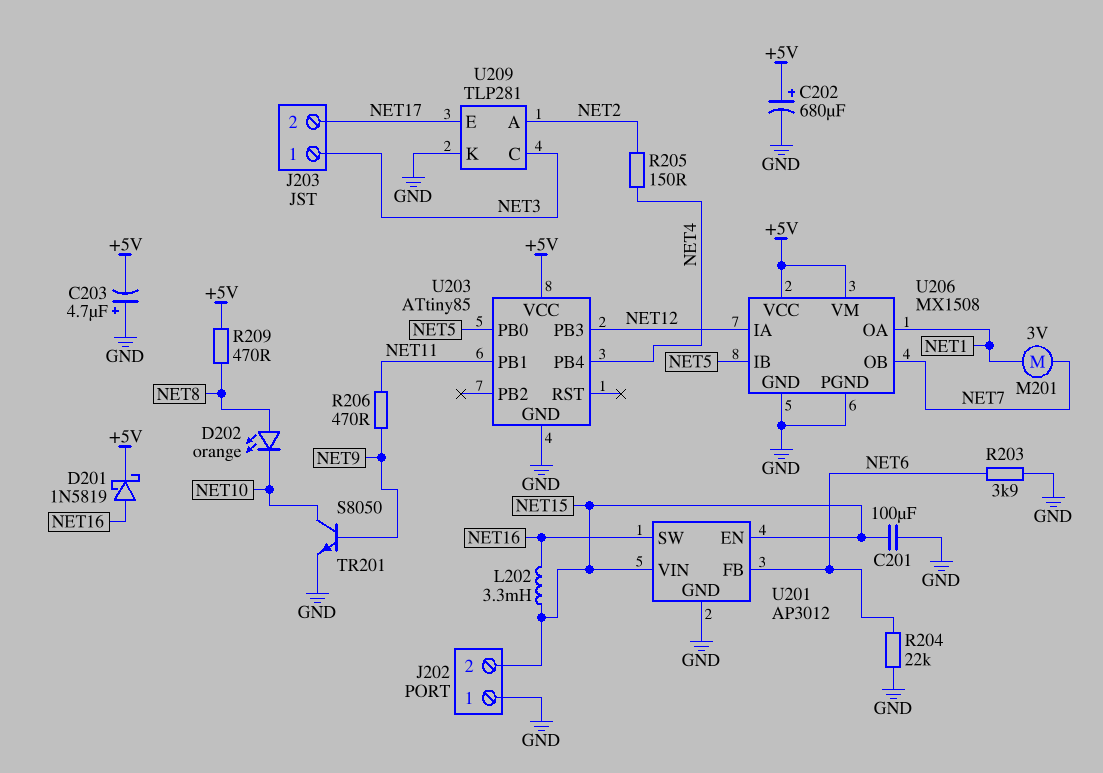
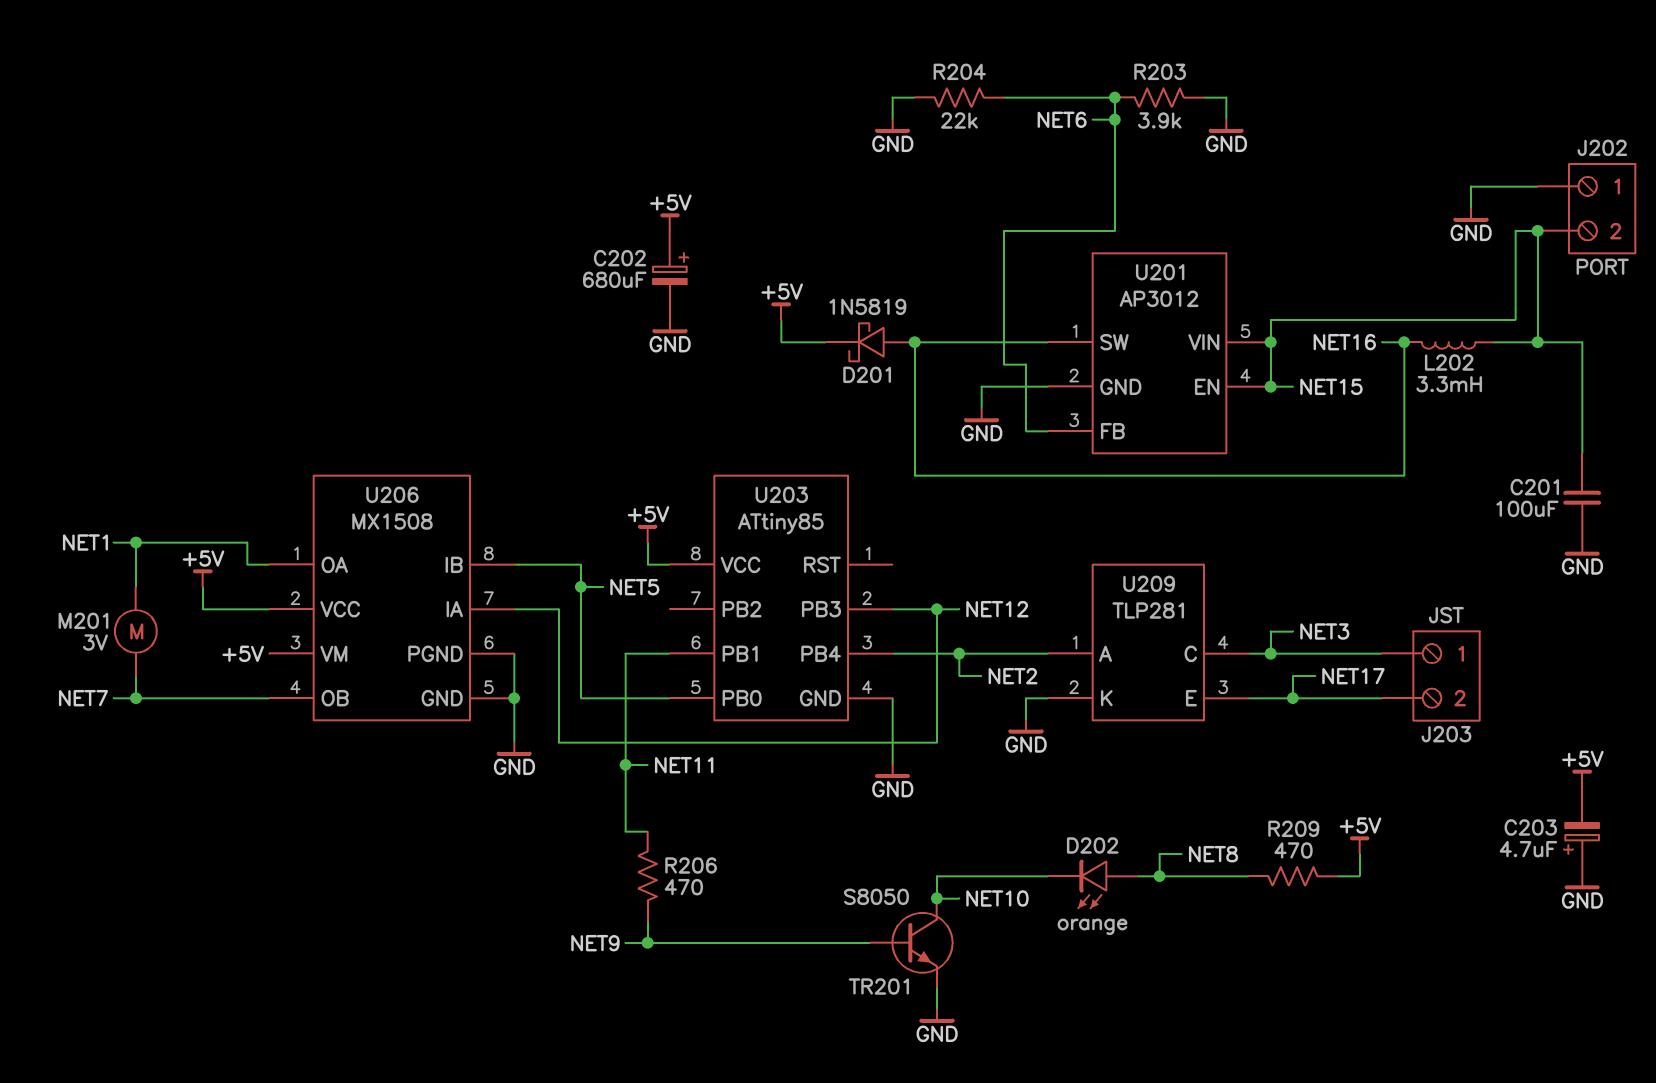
R205: 150 (NET2, NET4) -> none
U203 pin PB4: NET4 -> NET2

